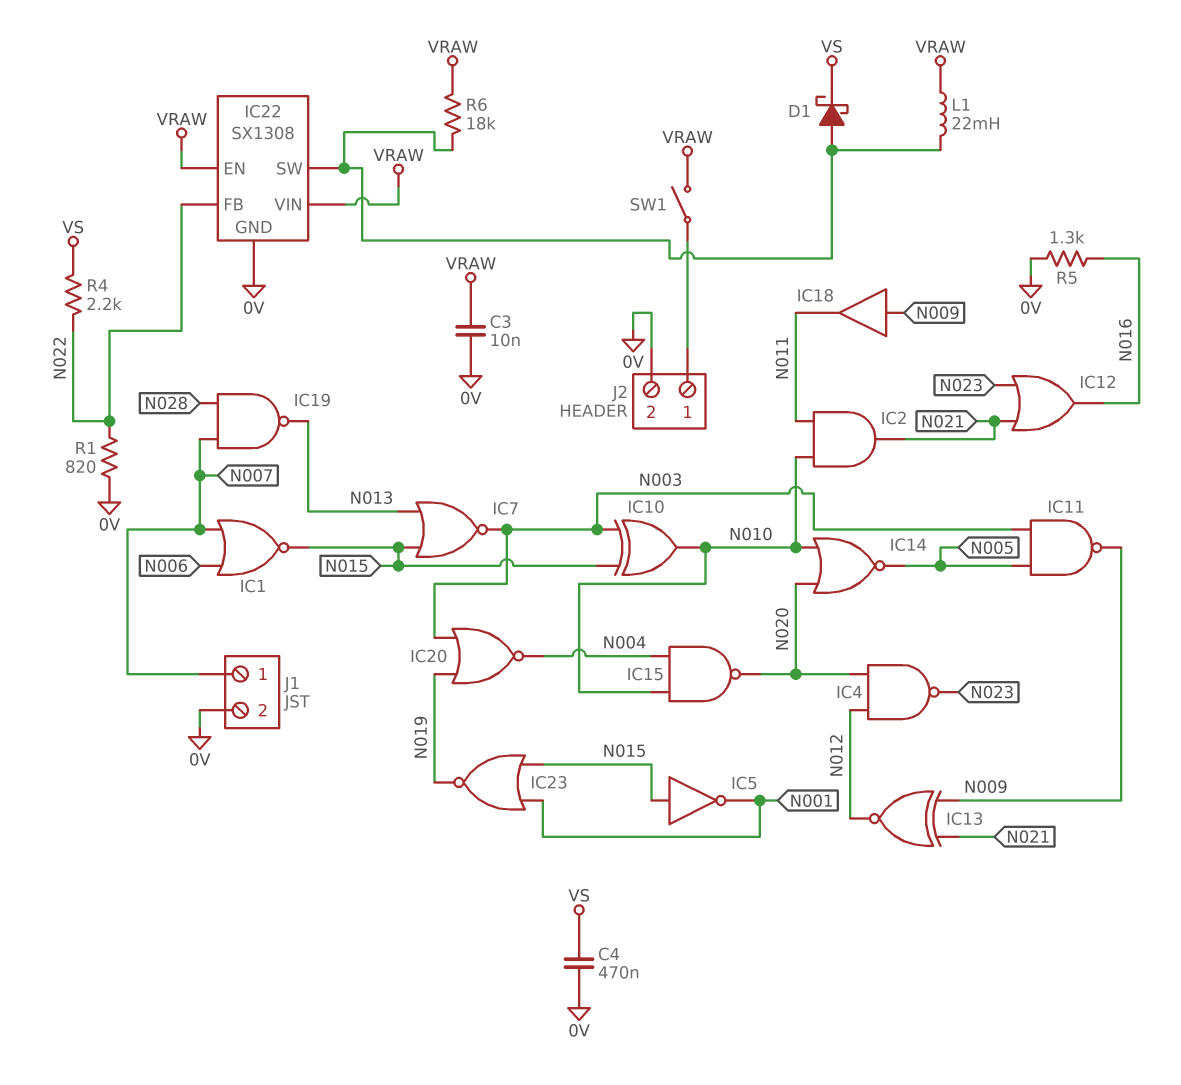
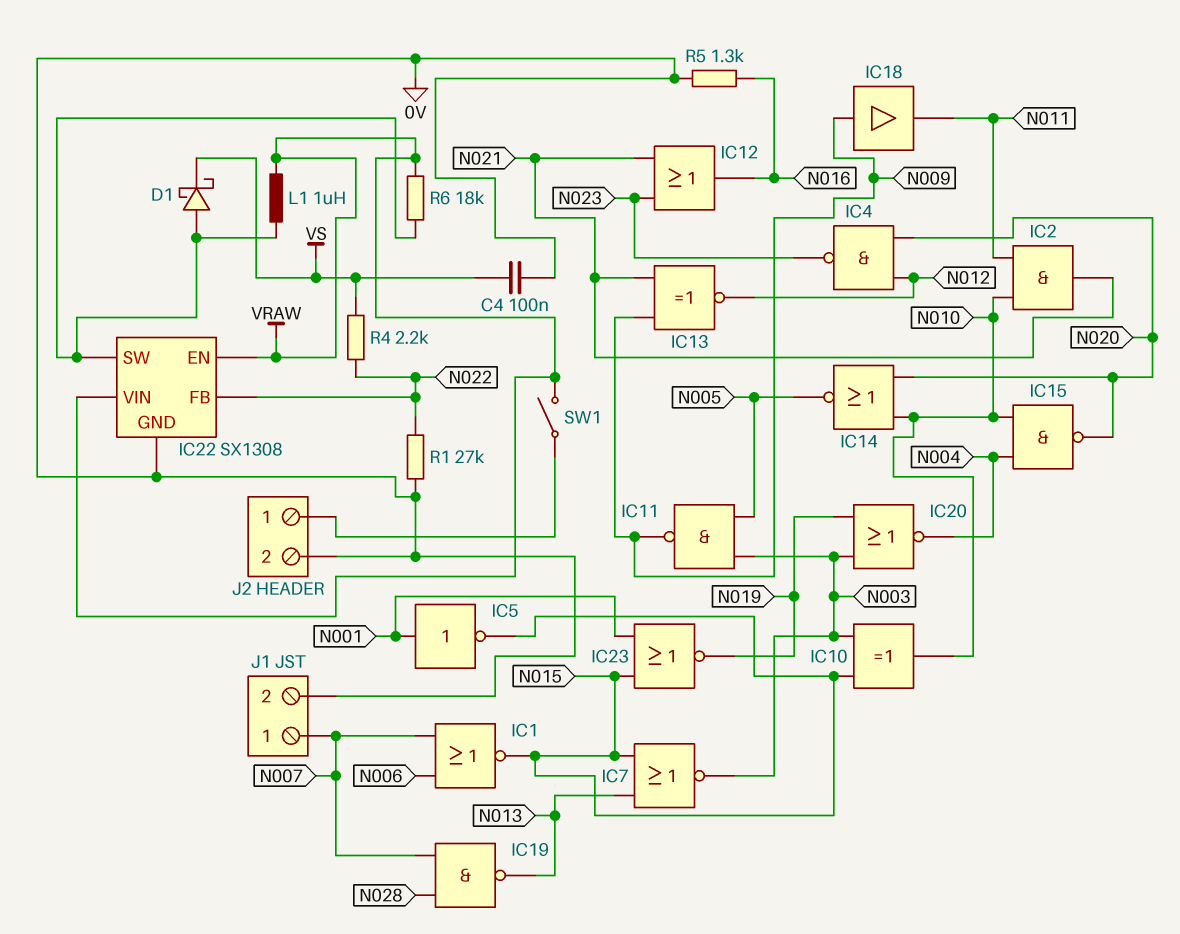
C3: 10nF (0V, VRAW) -> none
C4: 470nF (0V, VS) -> 100nF (0V, VS)
IC5: NOT (in N015, out N001) -> NOT (in N001, out N015)
L1: 22mH (IC22/SW, VRAW) -> 1uH (IC22/SW, VRAW)
R1: 820 (0V, N022) -> 27k (0V, N022)

